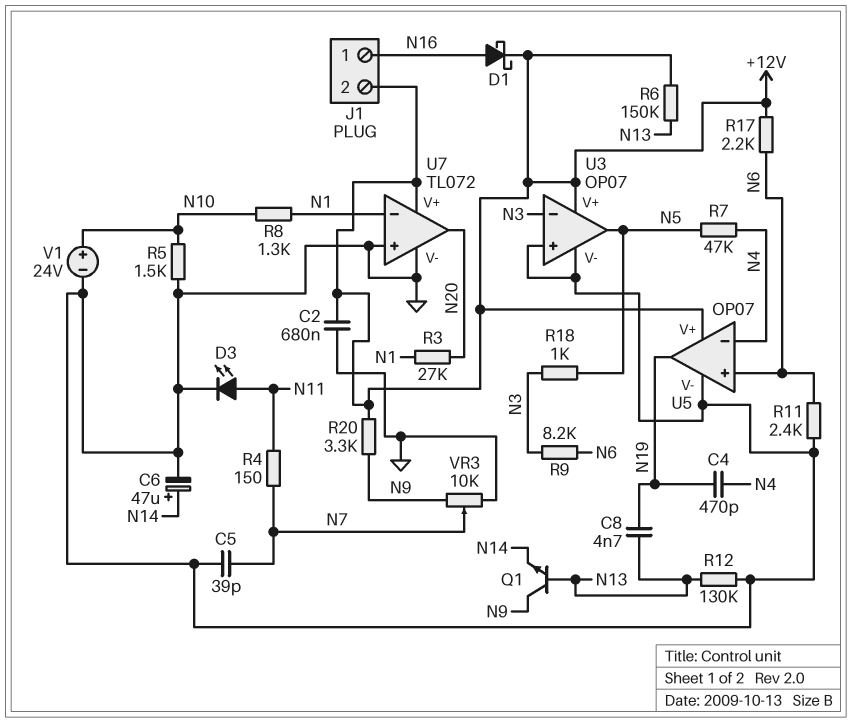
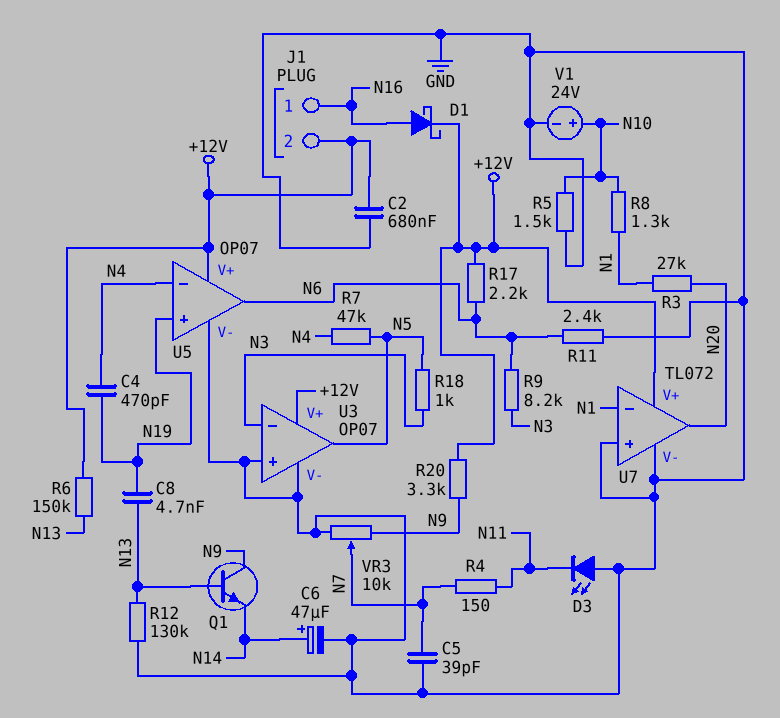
D3: LED (A N11, K GND) -> LED (A GND, K N11)
U5 pin in+: N6 -> N19
U5 pin out: N19 -> N6

